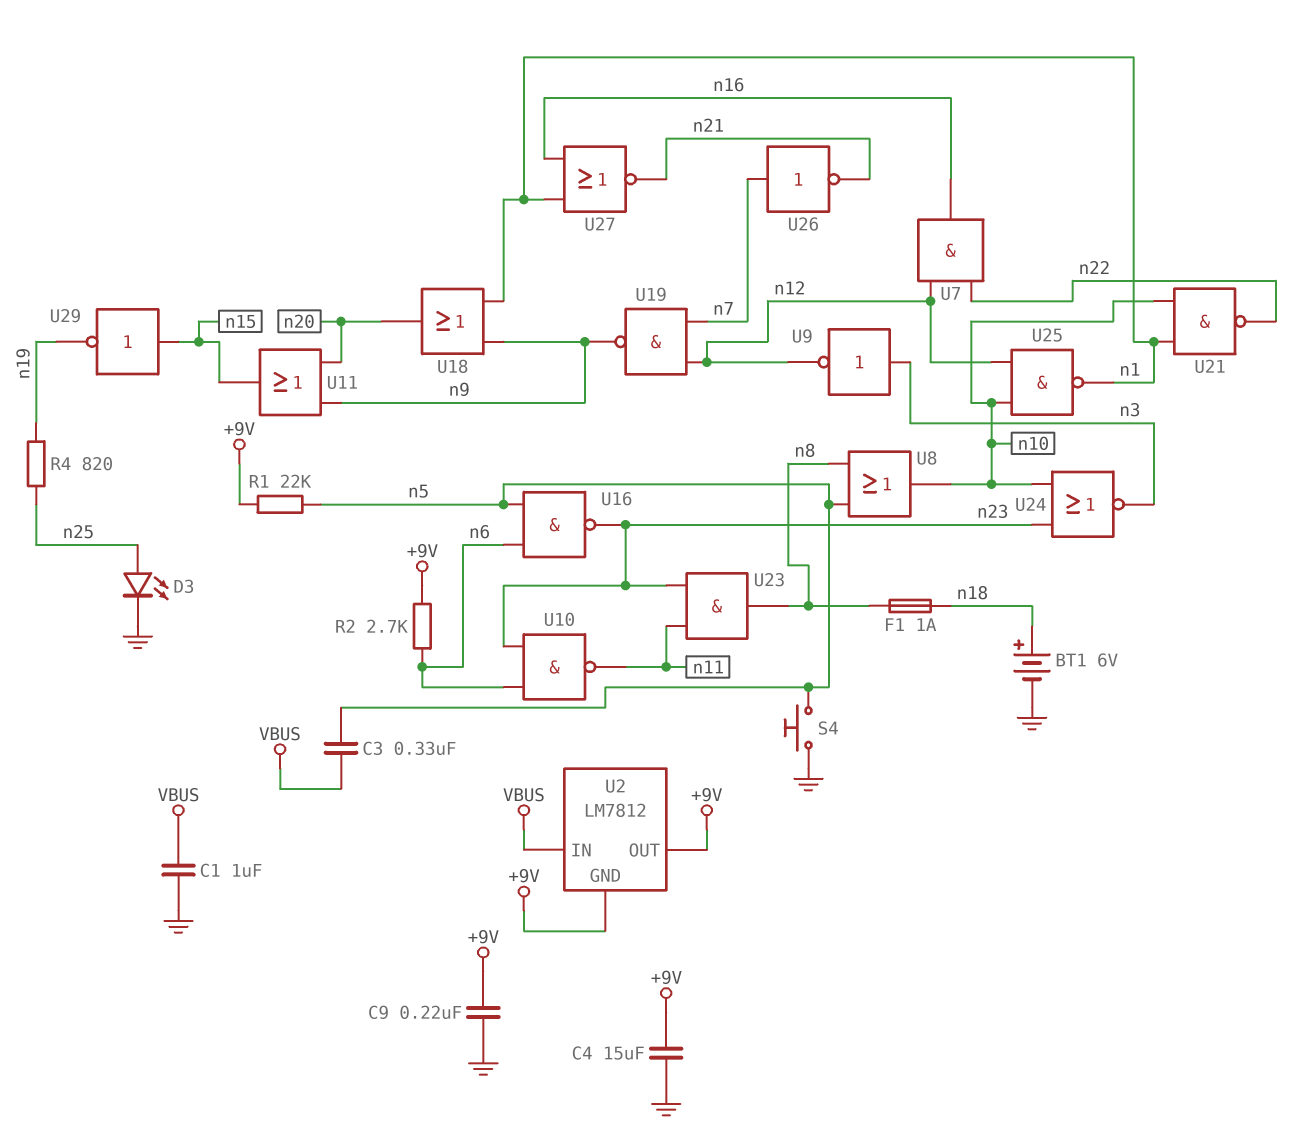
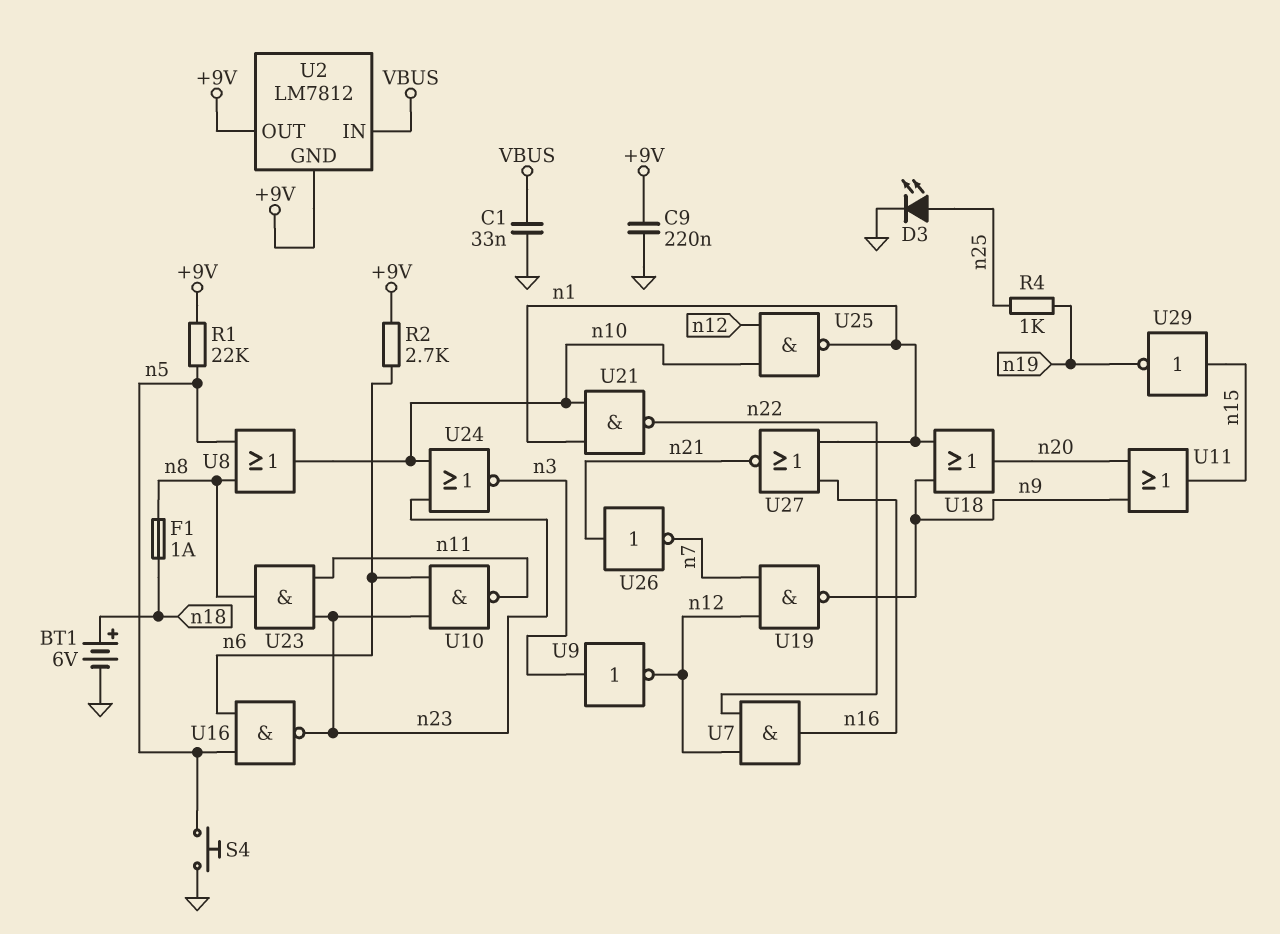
C1: 1uF (GND, VBUS) -> 33nF (GND, VBUS)
C3: 330nF (VBUS, n5) -> none
C4: 15uF (+9V, GND) -> none
R4: 820 (n19, n25) -> 1k (n19, n25)
U26: NOT (in n7, out n21) -> NOT (in n21, out n7)

